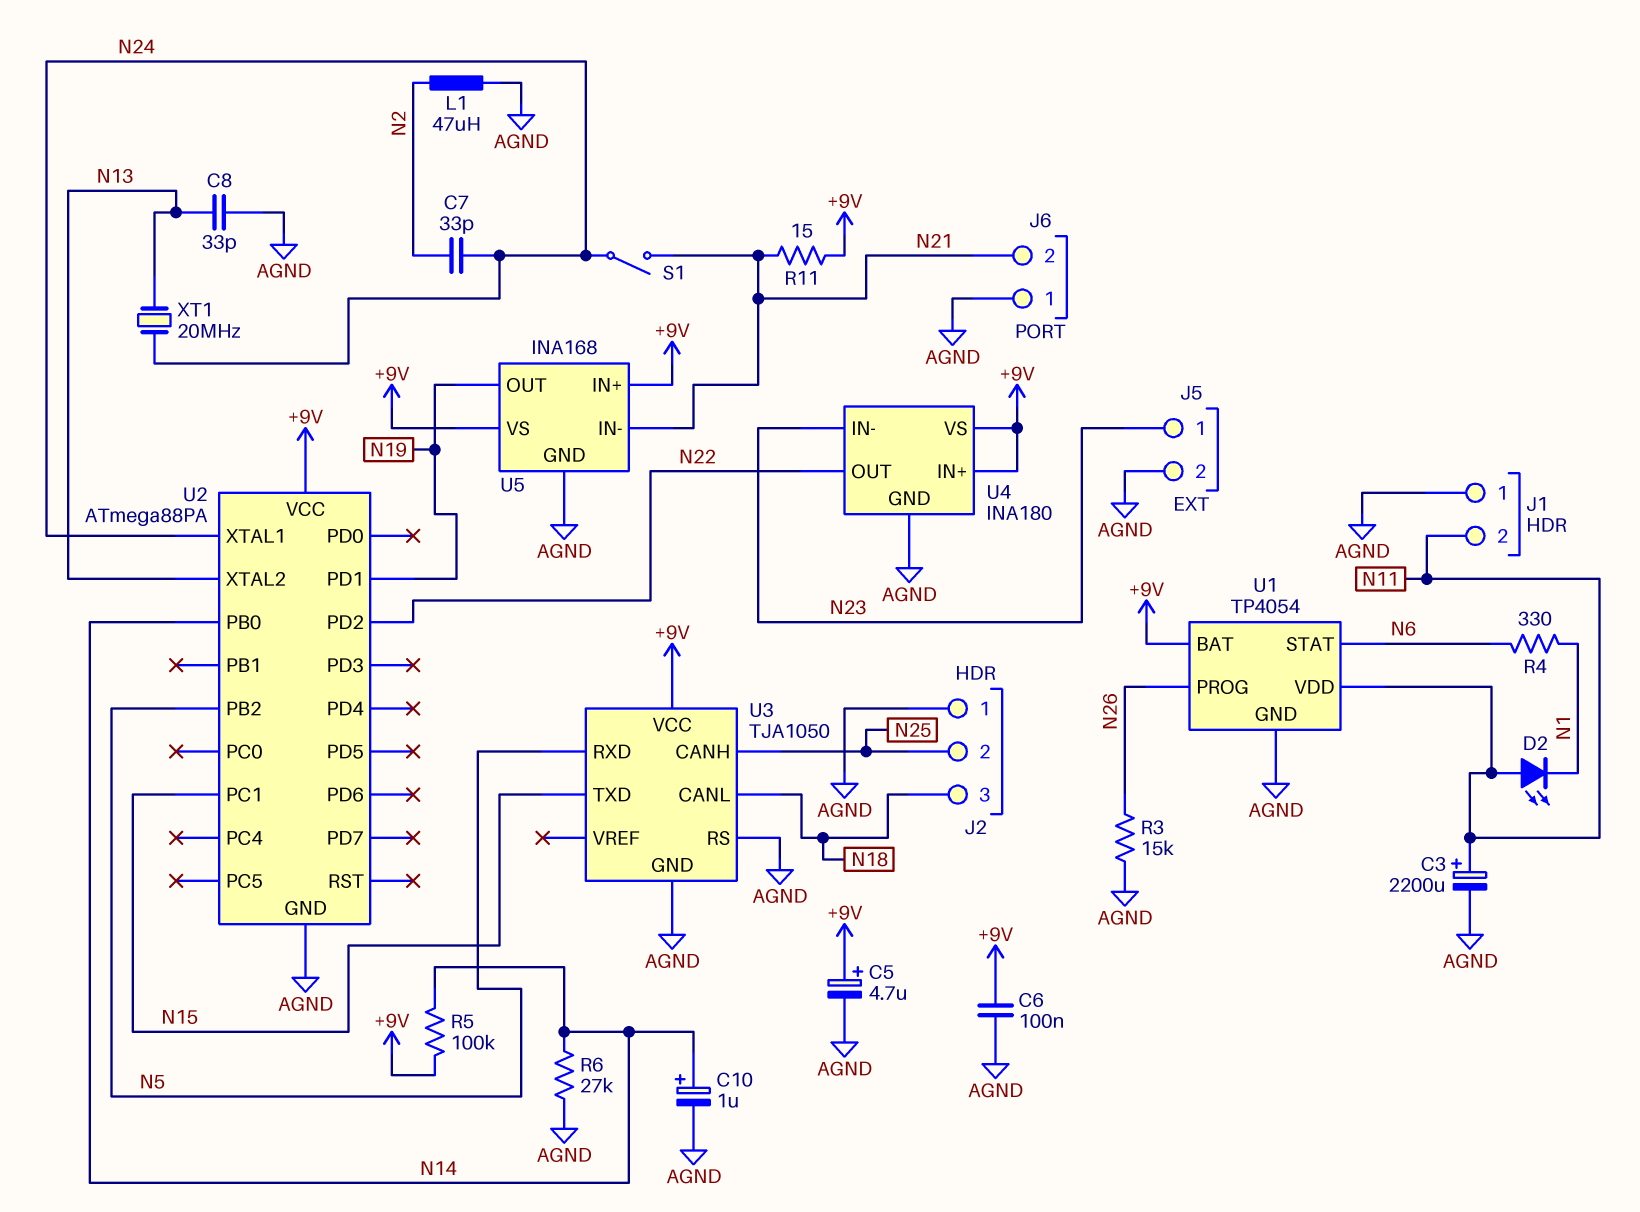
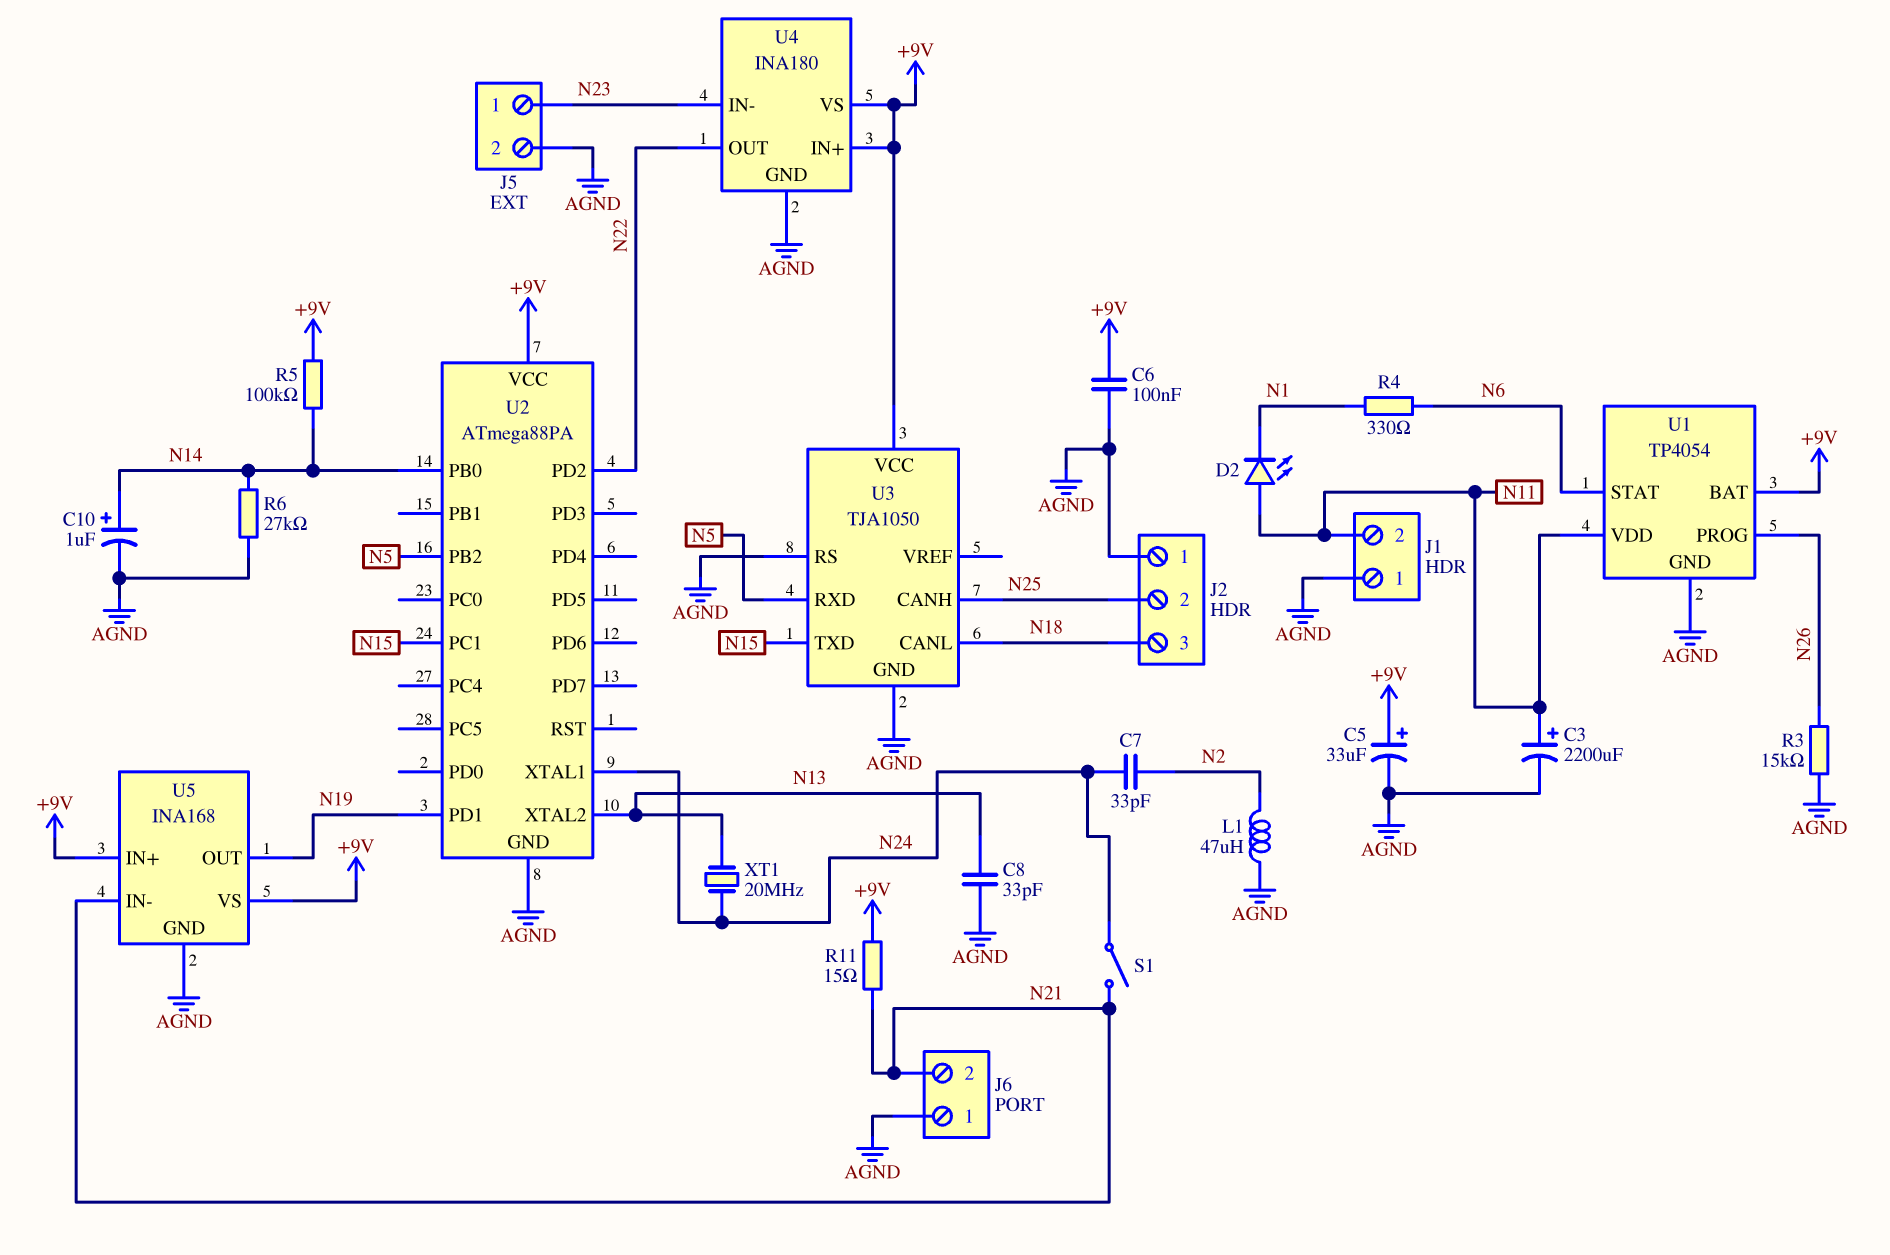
C5: 4.7uF (plus +9V, minus AGND) -> 33uF (plus +9V, minus AGND)

